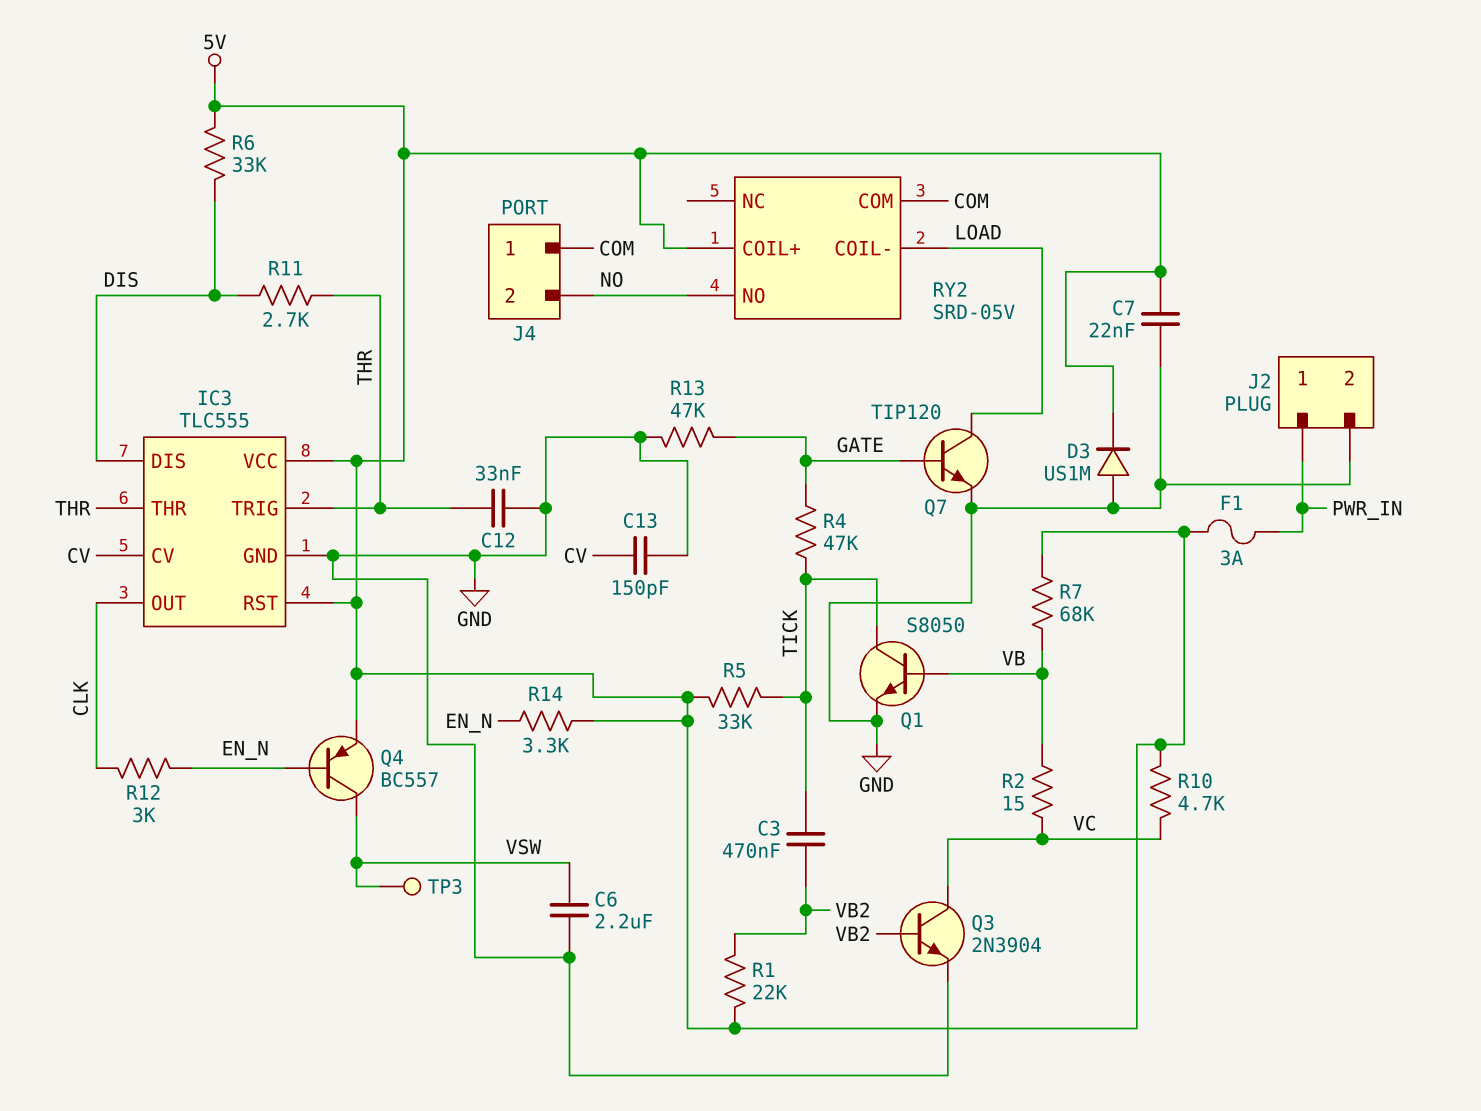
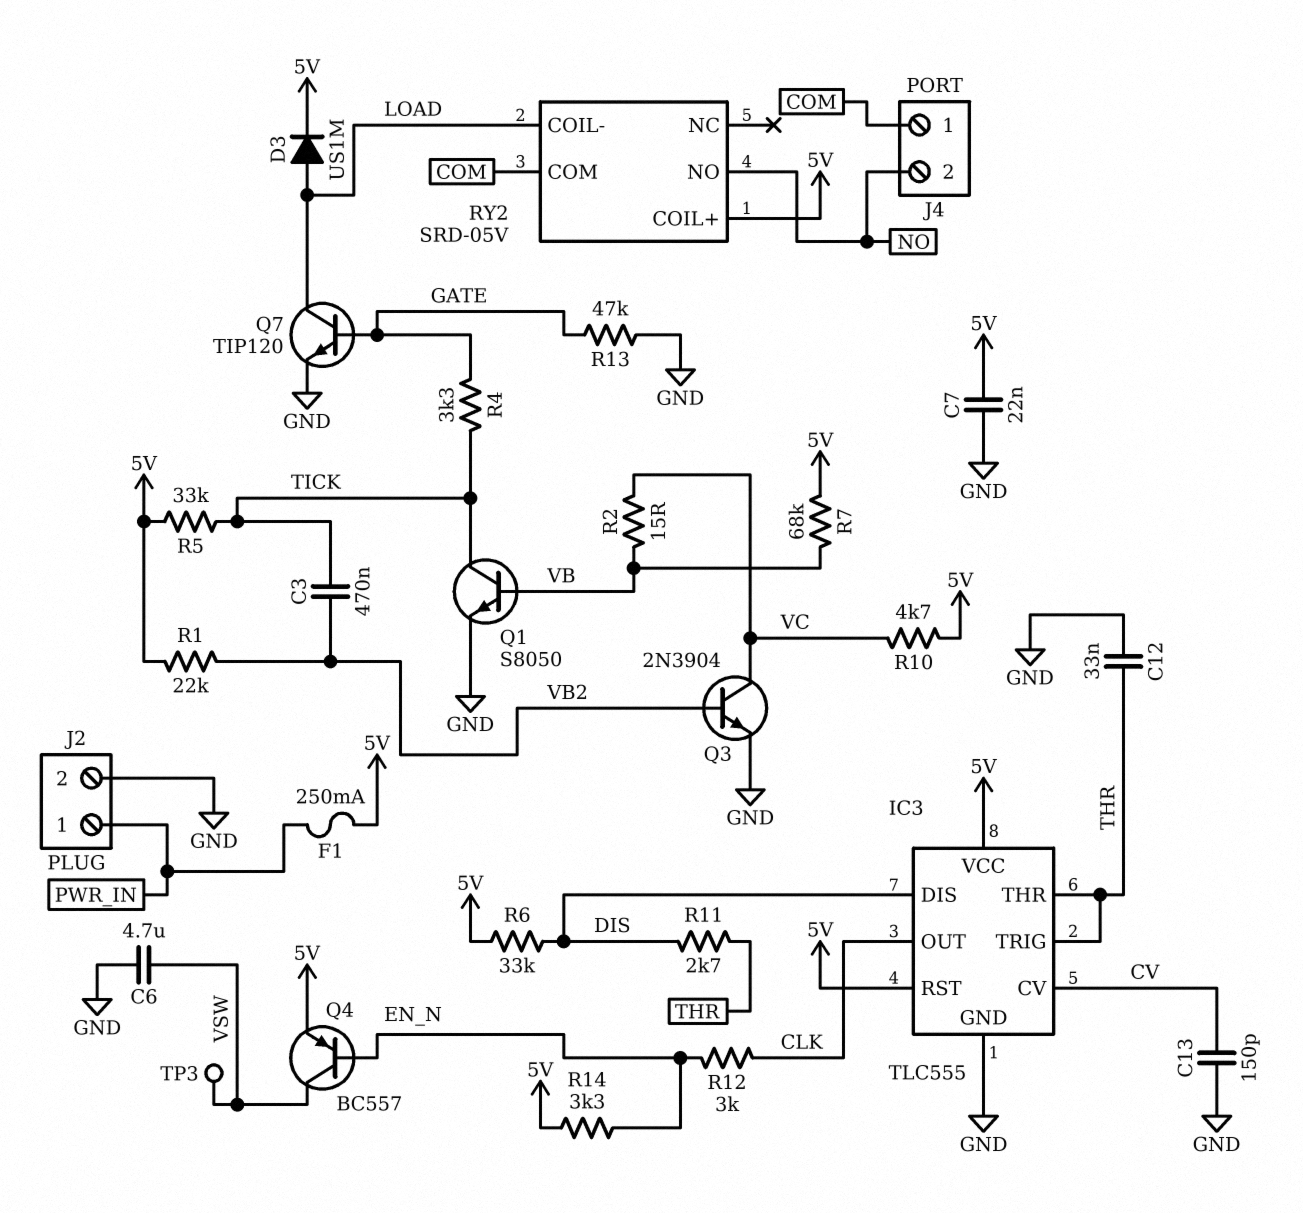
C6: 2.2uF (GND, VSW) -> 4.7uF (GND, VSW)
D3: diode US1M (A GND, K 5V) -> diode US1M (A LOAD, K 5V)
F1: 3A (5V, PWR_IN) -> 250mA (5V, PWR_IN)
R4: 47k (GATE, TICK) -> 3.3k (GATE, TICK)

